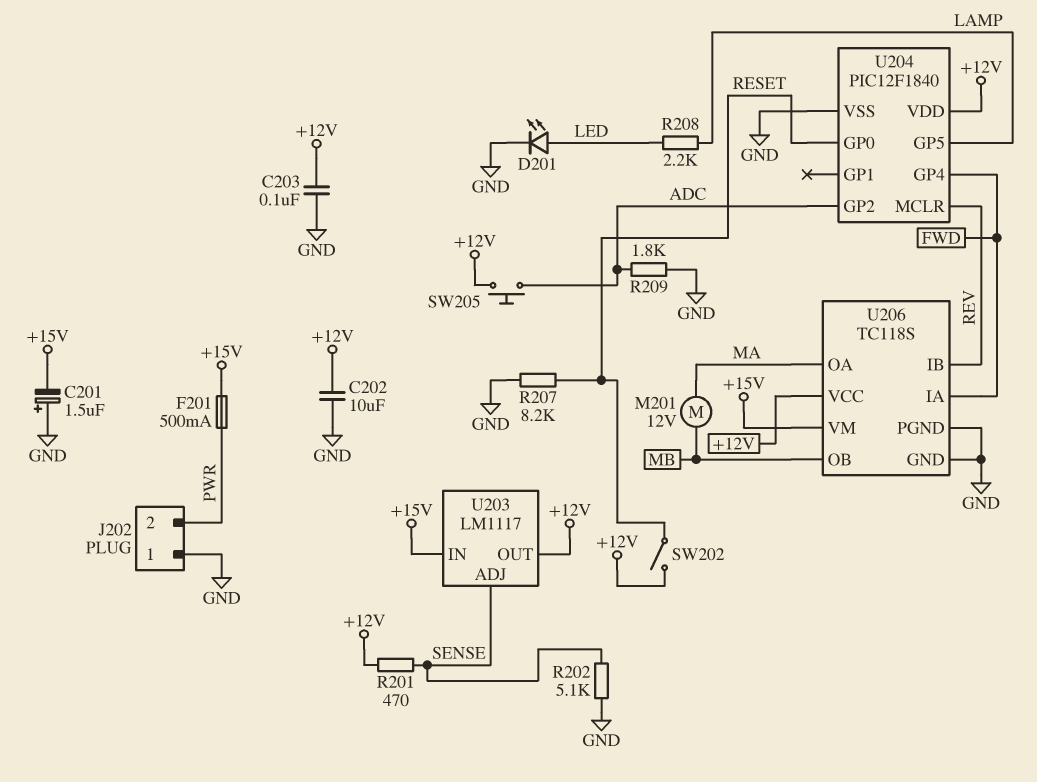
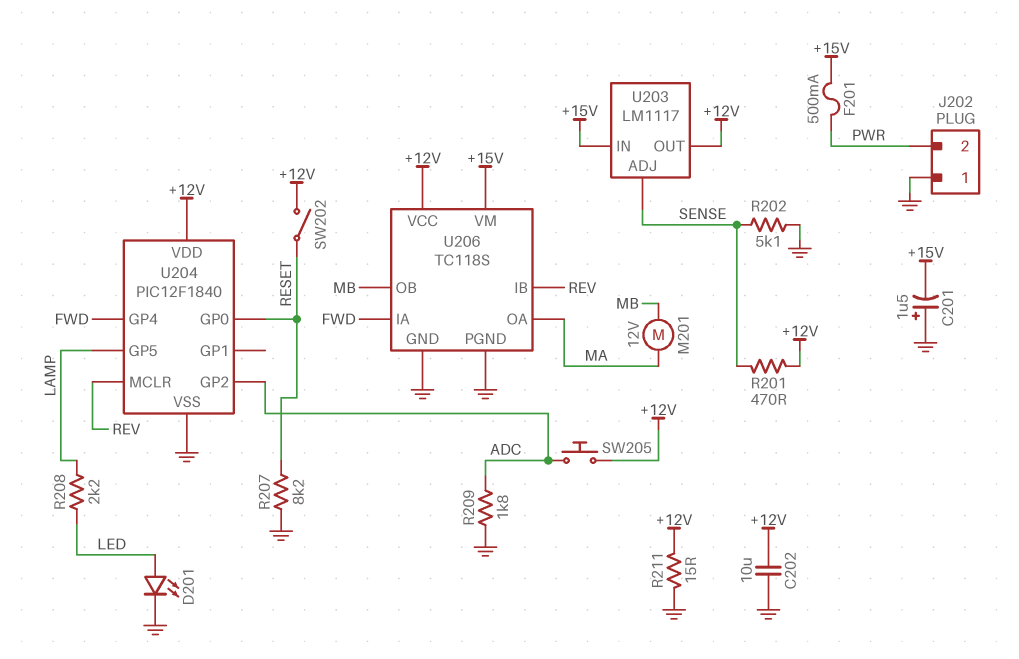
C203: 100nF (+12V, GND) -> none
R211: none -> 15 (+12V, GND)

